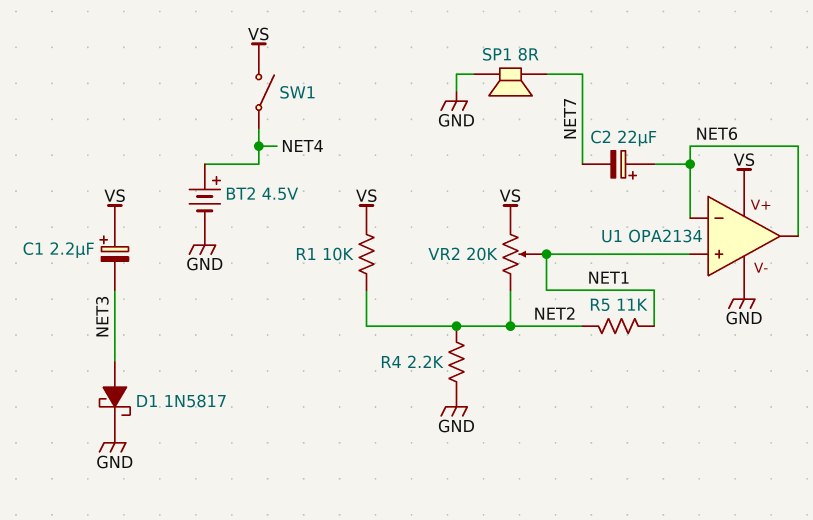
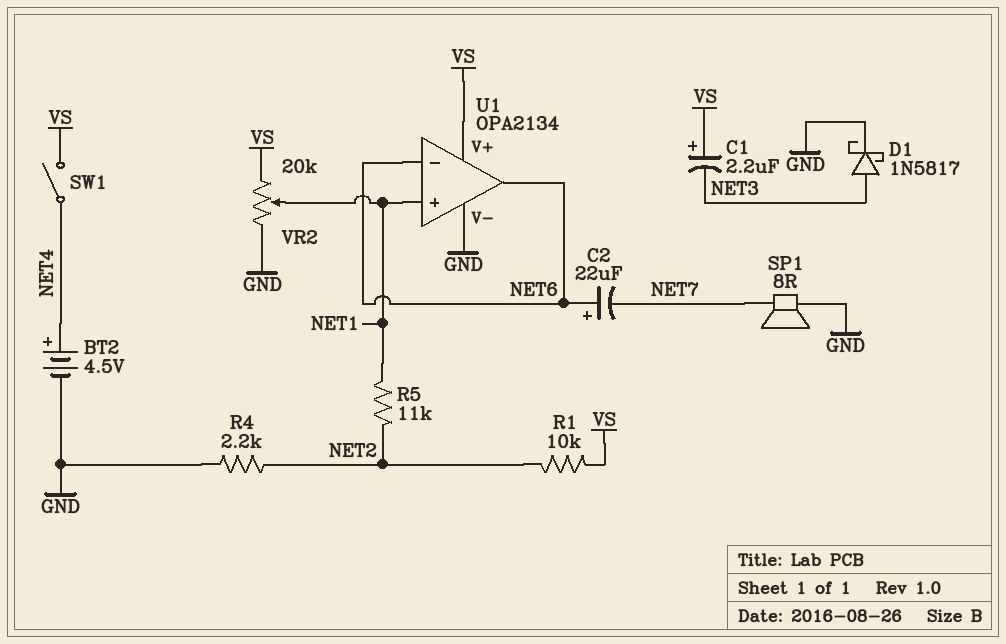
VR2: 20k (NET2, VS, wiper NET1) -> 20k (GND, VS, wiper NET1)

